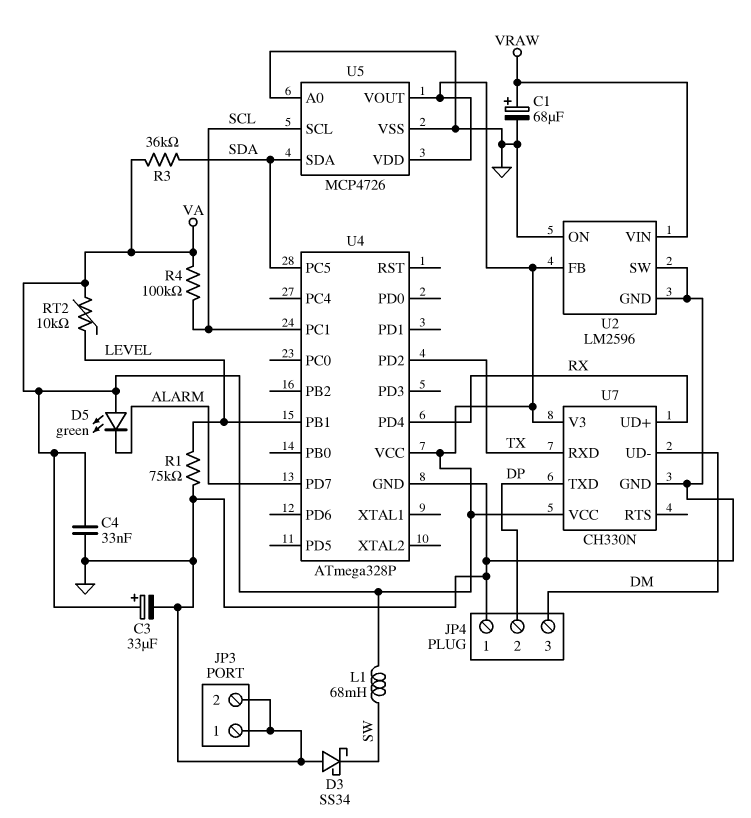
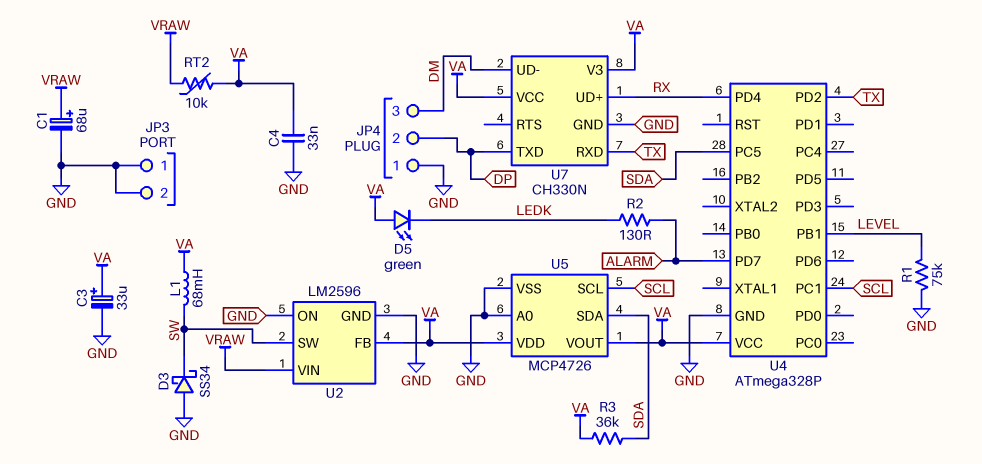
D5: LED green (A VA, K ALARM) -> LED green (A VA, K LEDK)
R2: none -> 130 (ALARM, LEDK)
R4: 100k (SCL, VA) -> none
RT2: 10k (LEVEL, VA) -> 10k (VA, VRAW)
U2 pin SW: GND -> SW

